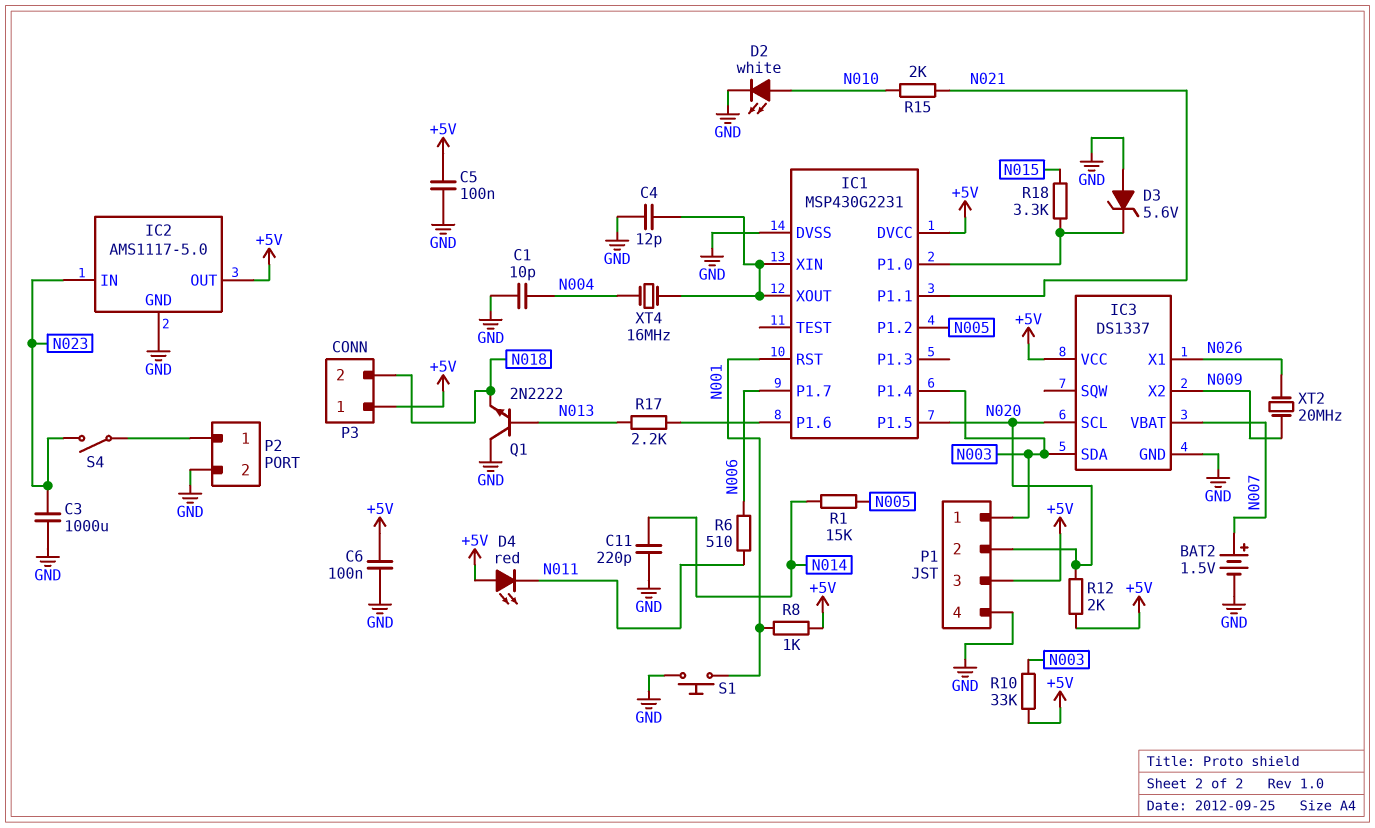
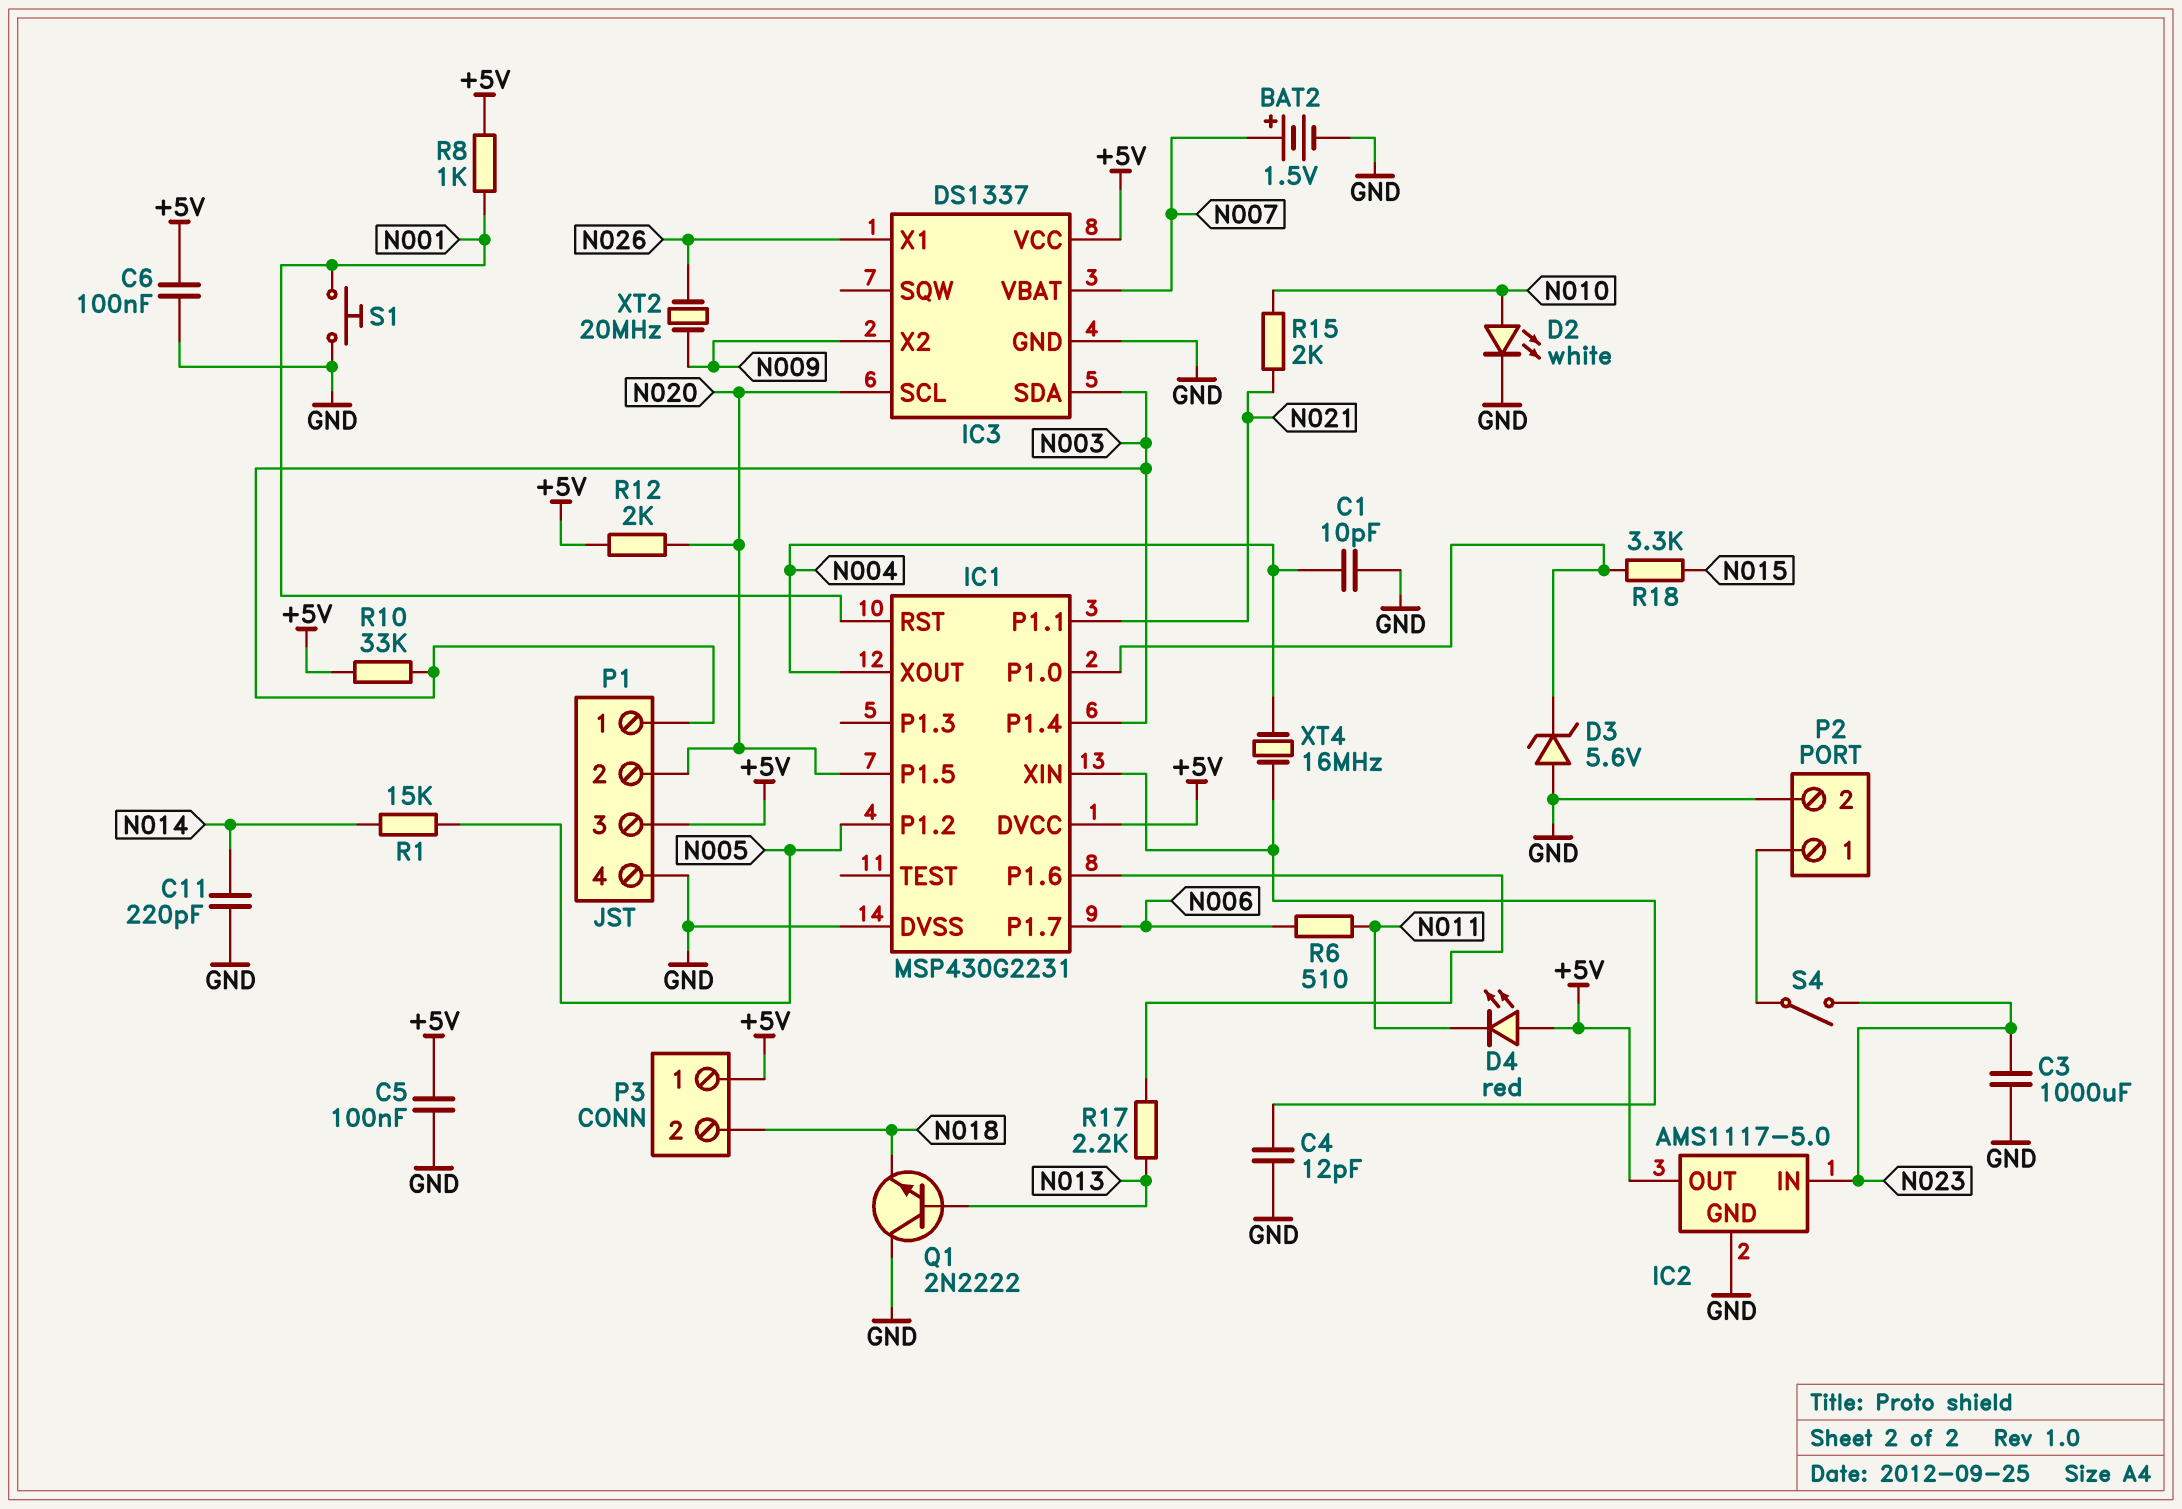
IC1 pin XOUT: IC1/XIN -> N004

